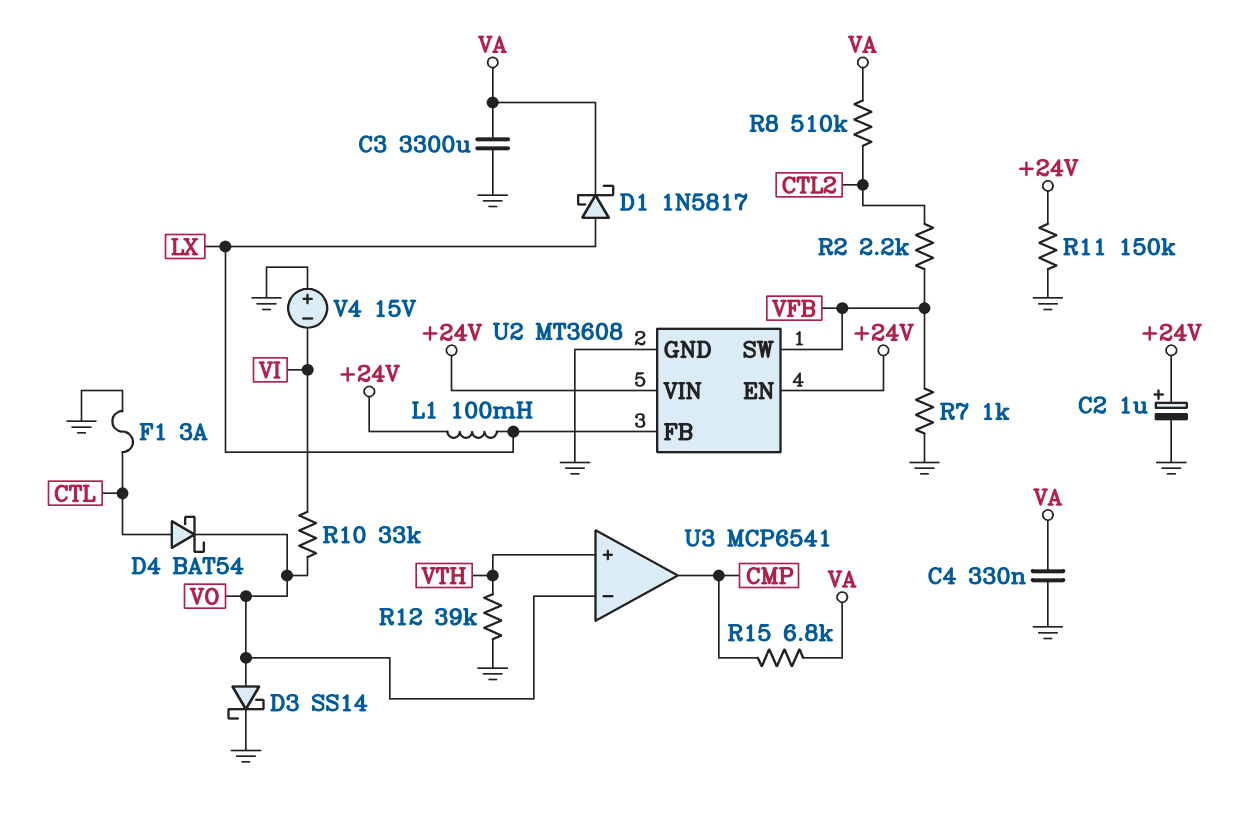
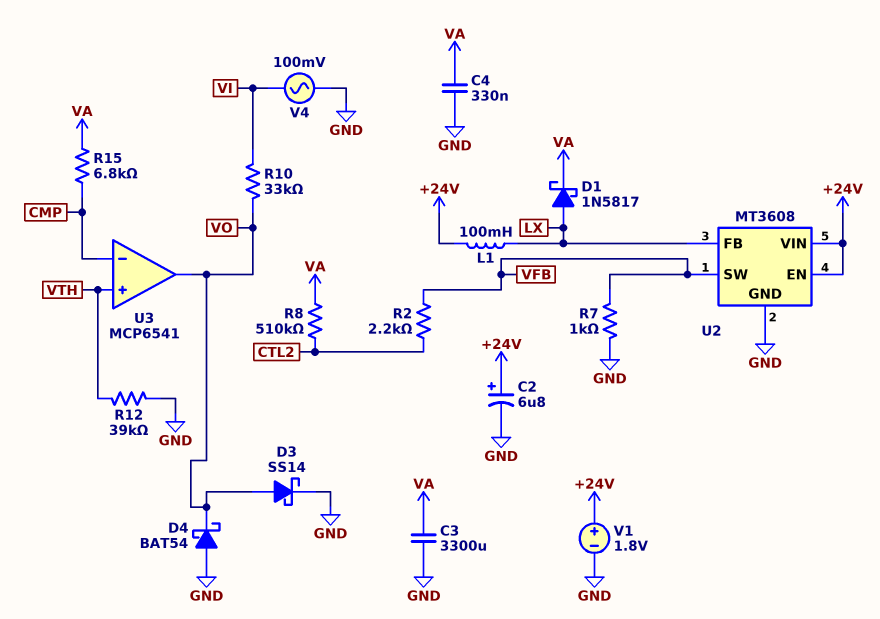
C2: 1uF (plus +24V, minus GND) -> 6.8uF (plus +24V, minus GND)
D4: schottky BAT54 (A CTL, K VO) -> schottky BAT54 (A GND, K VO)
F1: 3A (CTL, GND) -> none
R11: 150k (+24V, GND) -> none
U3 pin in-: VO -> CMP
U3 pin out: CMP -> VO
V1: none -> 1.8V (plus +24V, minus GND)
V4: 15V (plus GND, minus VI) -> AC 100mV (GND, VI)

